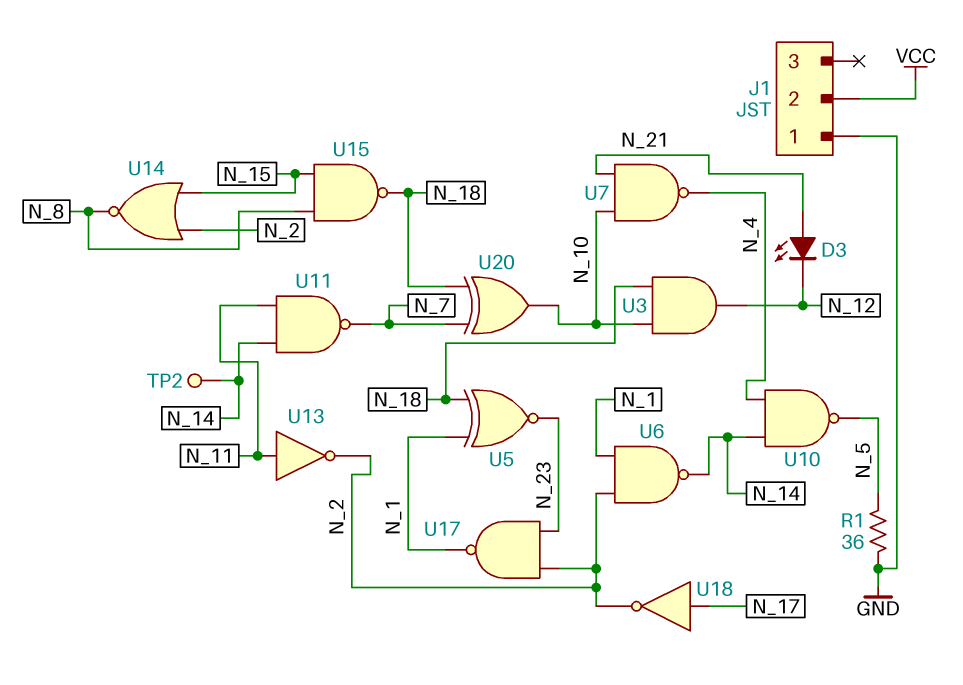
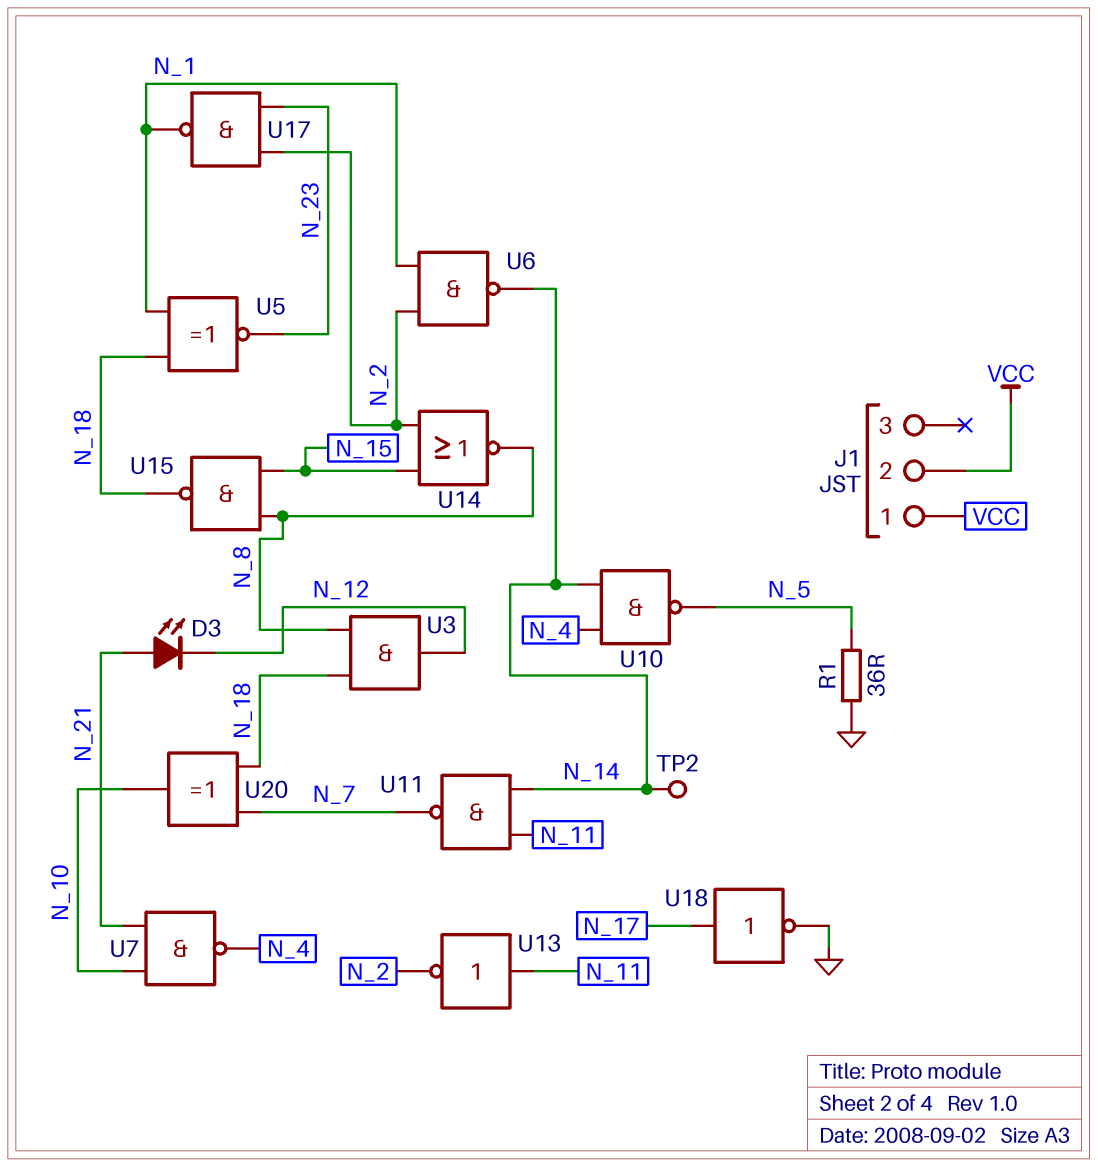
J1 pin 1: GND -> VCC
U3: AND (in N_10, in N_18, out N_12) -> AND (in N_8, in N_18, out N_12)
U18: NOT (in N_17, out N_2) -> NOT (in N_17, out GND)

